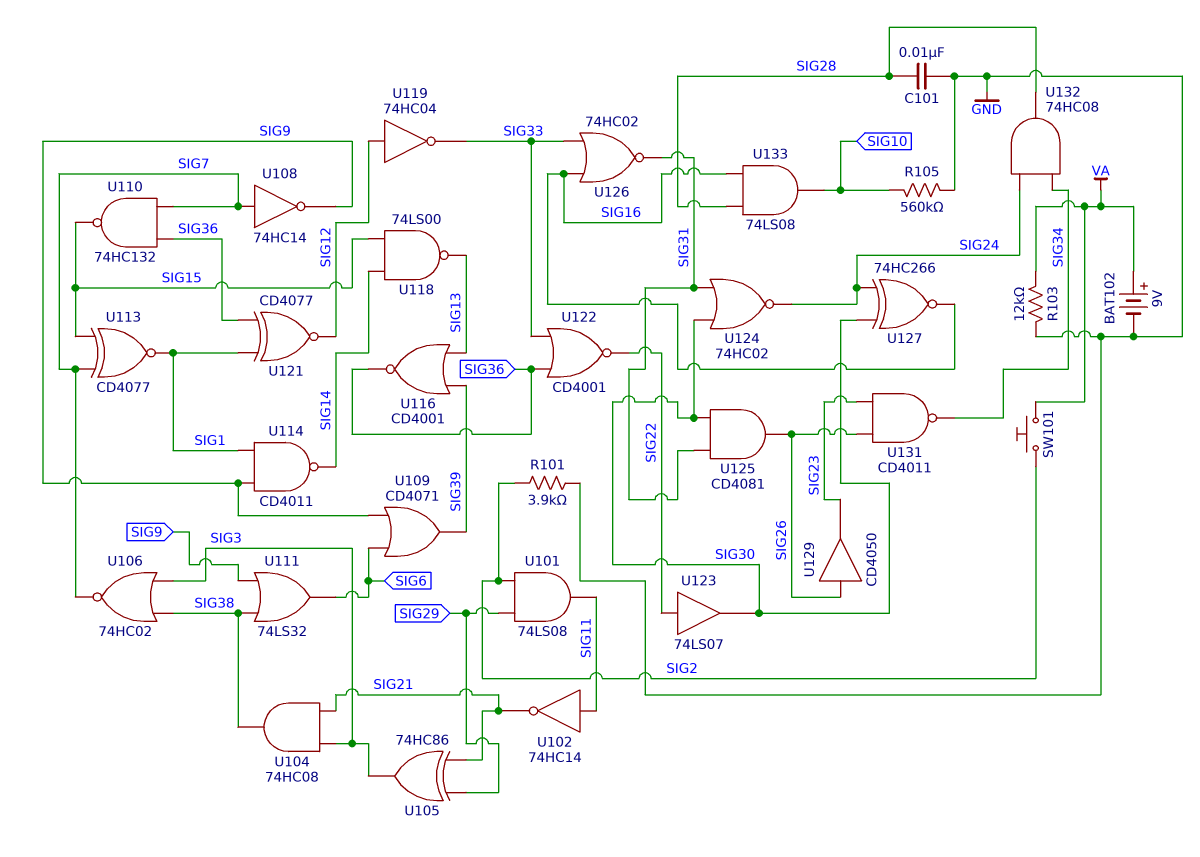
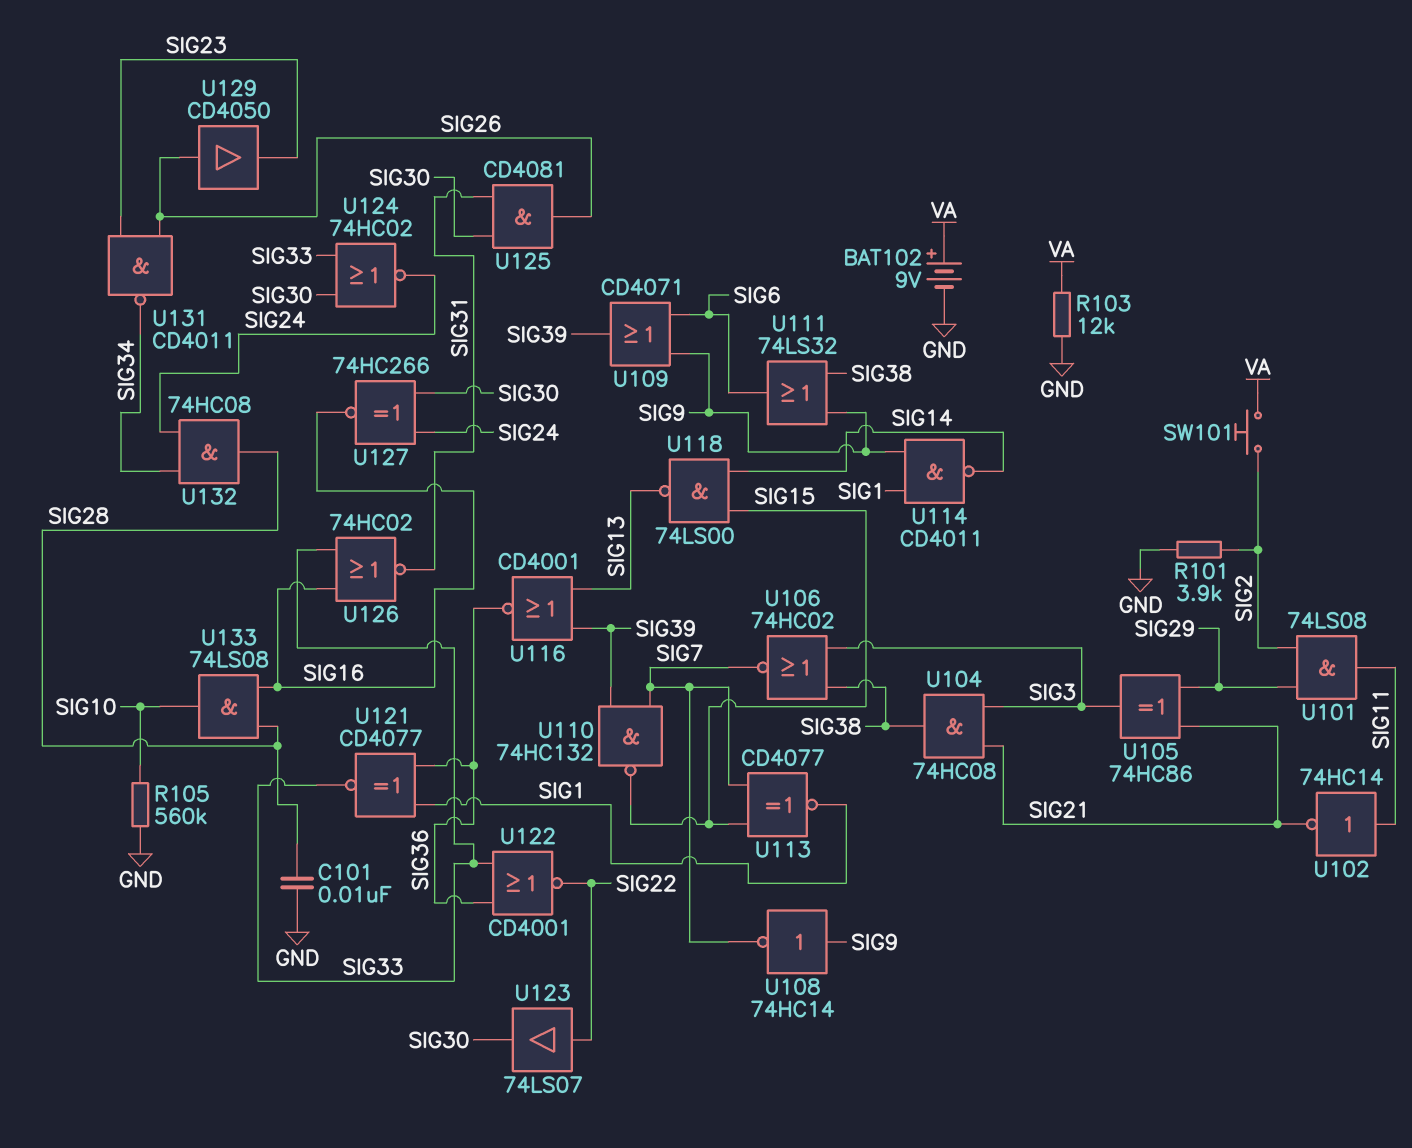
U108: NOT 74HC14 (in SIG7, out SIG9) -> NOT 74HC14 (in SIG9, out SIG7)
U110: NAND 74HC132 (in SIG7, in SIG36, out SIG15) -> NAND 74HC132 (in SIG7, in SIG39, out SIG15)
U119: NOT 74HC04 (in SIG12, out SIG33) -> none
U121: XNOR CD4077 (in SIG1, in SIG36, out SIG12) -> XNOR CD4077 (in SIG1, in SIG36, out SIG33)
U124: NOR 74HC02 (in SIG30, in SIG31, out SIG24) -> NOR 74HC02 (in SIG30, in SIG33, out SIG24)

